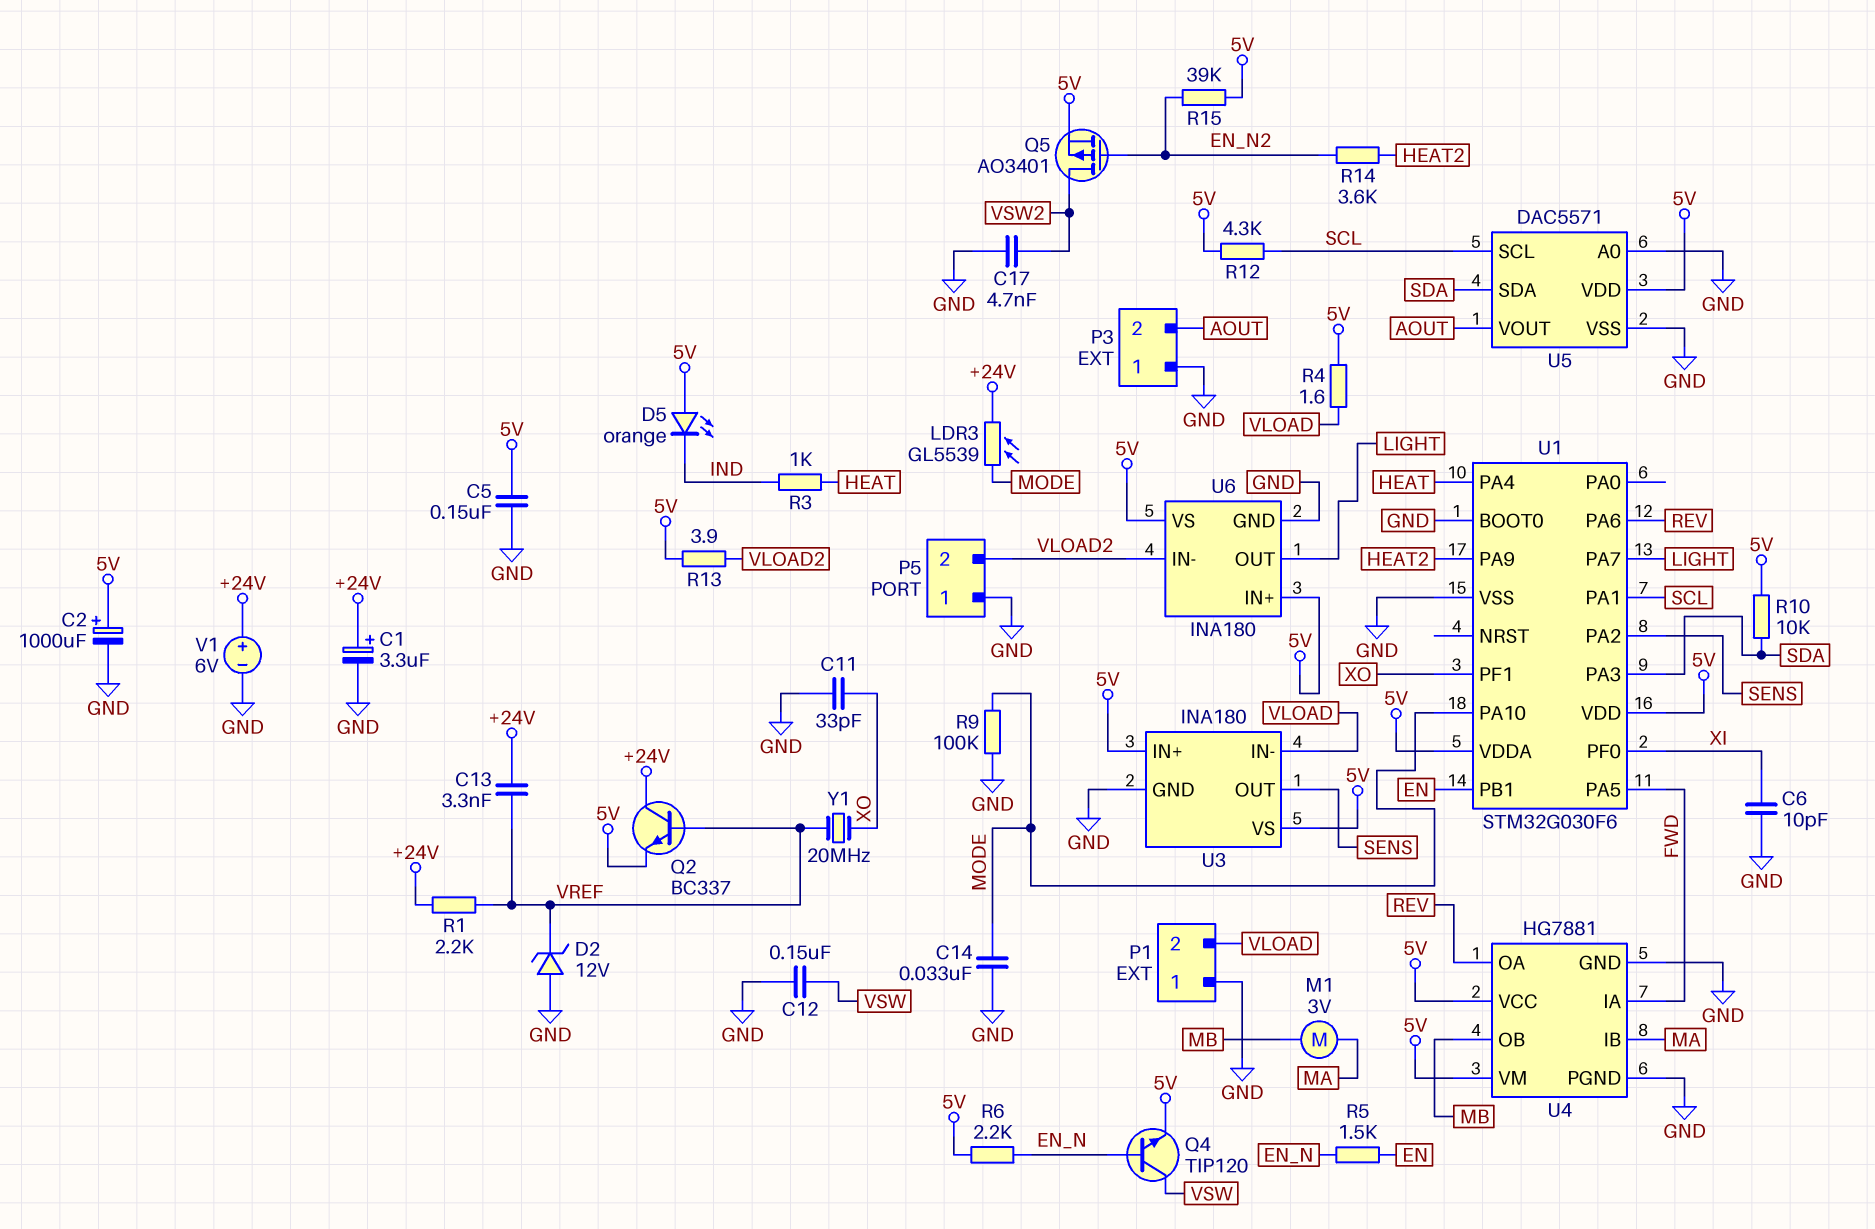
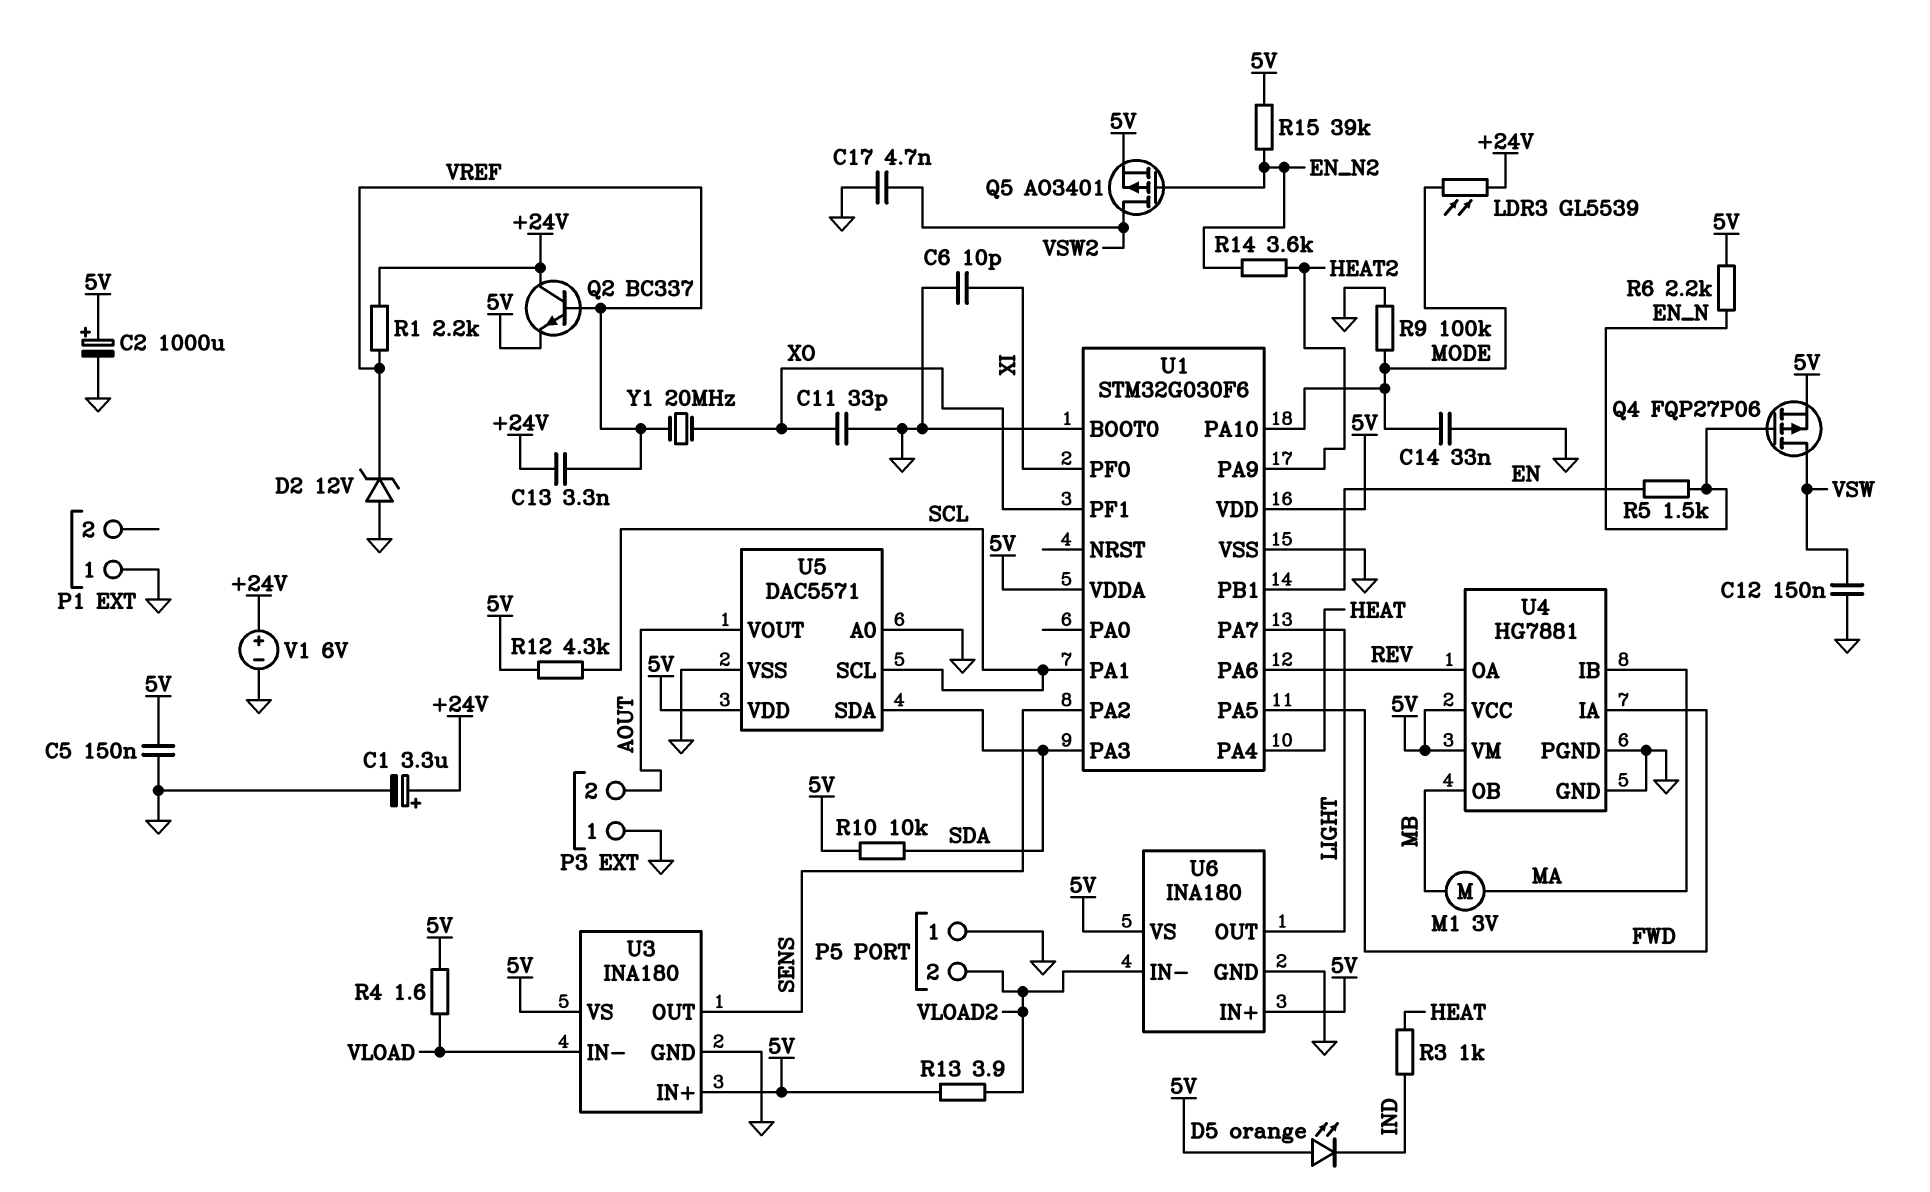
P1 pin 2: VLOAD -> none
Q4: NPN TIP120 (B EN_N, C VSW, E 5V) -> PMOS FQP27P06 (G EN_N, D VSW, S 5V)

